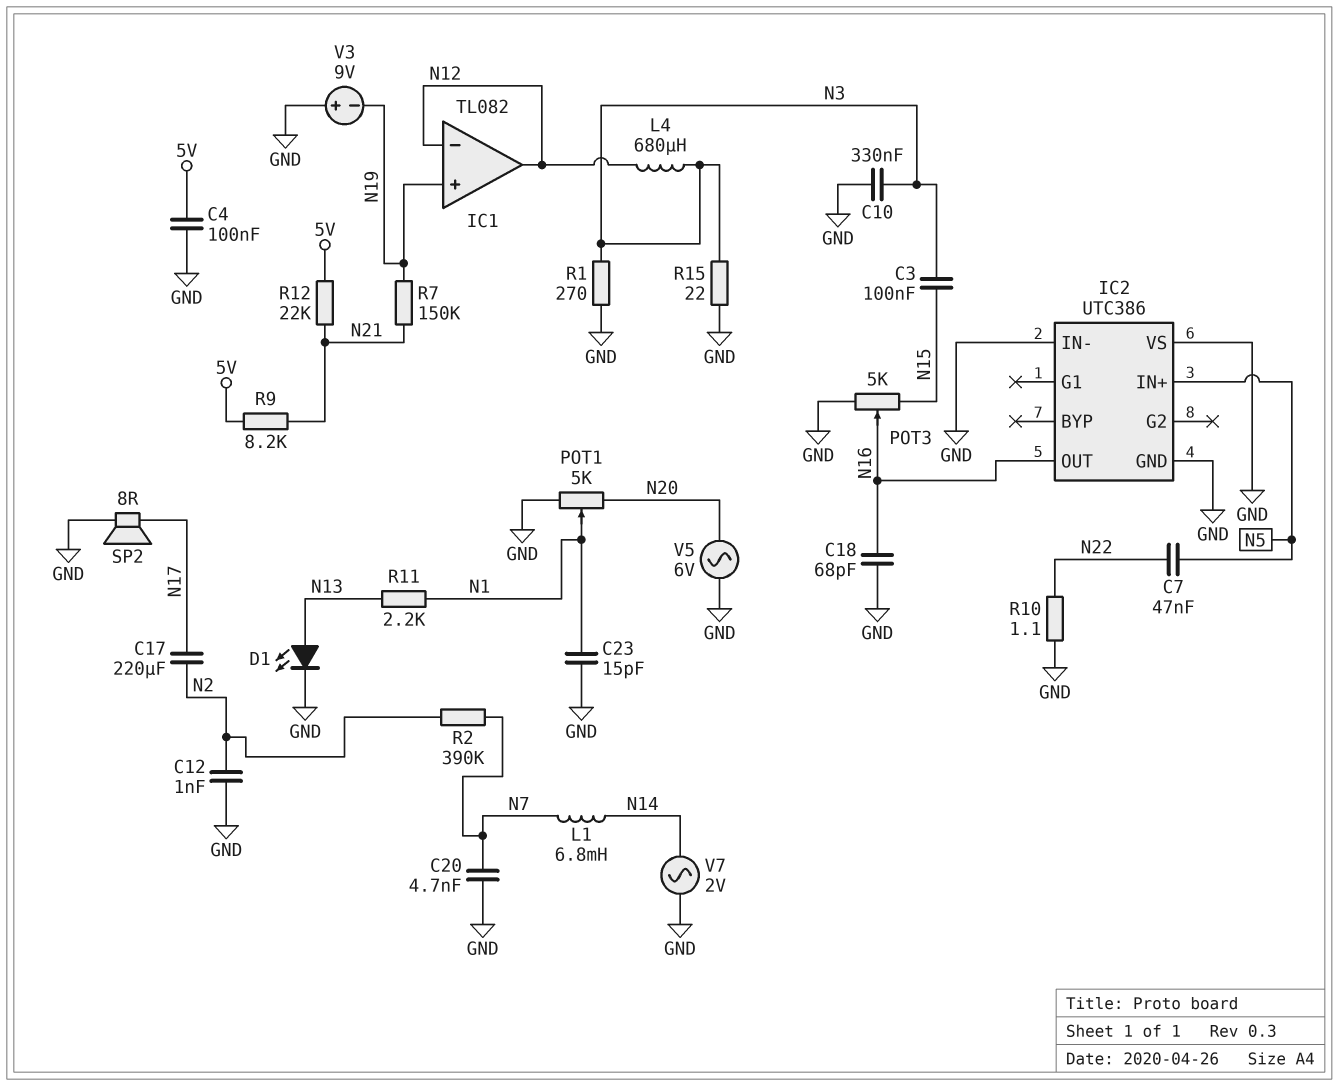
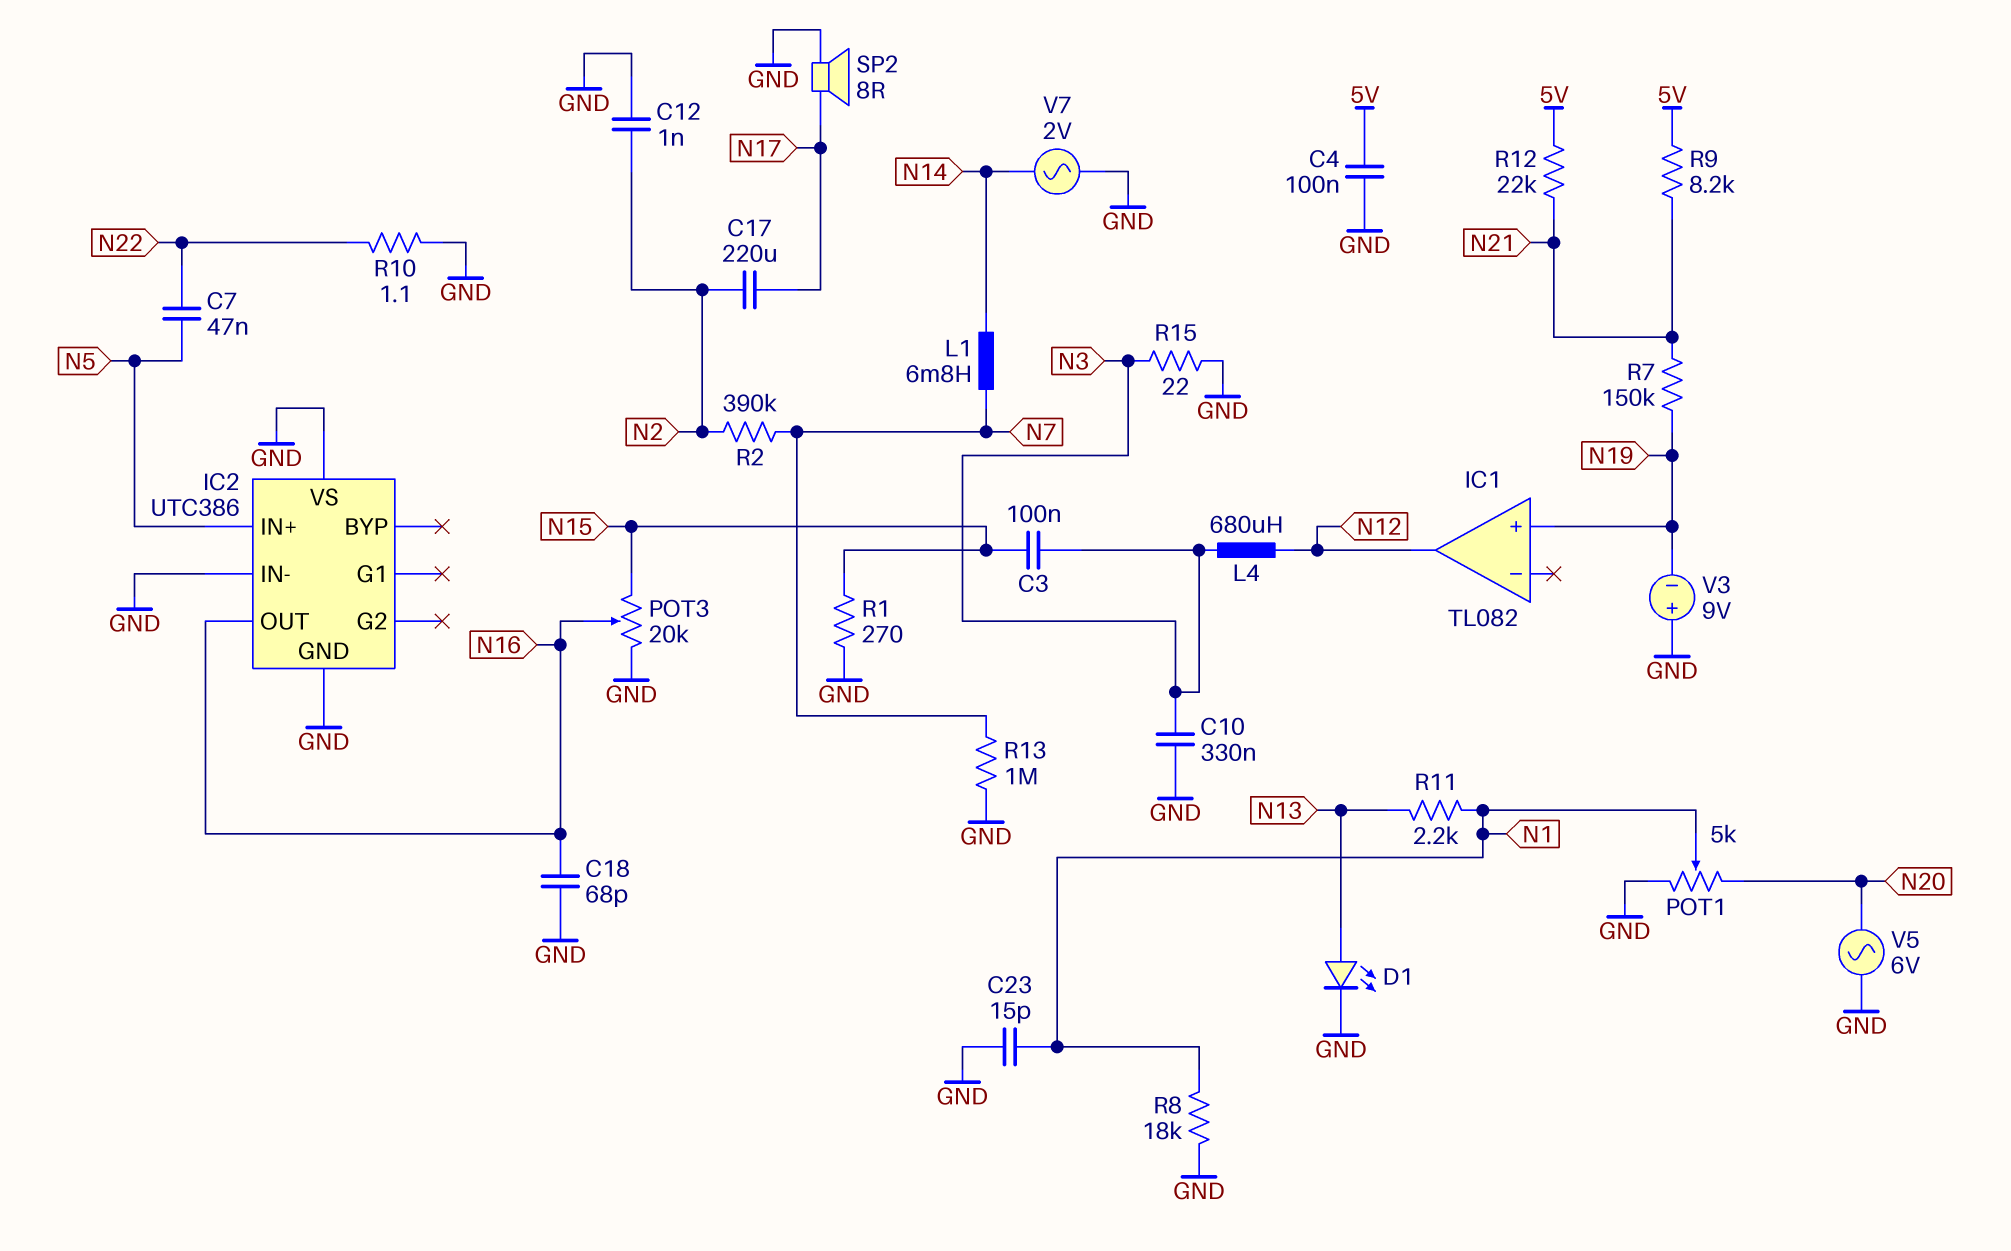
C20: 4.7nF (GND, N7) -> none
IC1 pin in-: N12 -> none
POT3: 5k (GND, N15, wiper N16) -> 20k (GND, N15, wiper N16)
R1: 270 (GND, N3) -> 270 (GND, N15)
R8: none -> 18k (GND, N1)
R13: none -> 1M (GND, N7)

